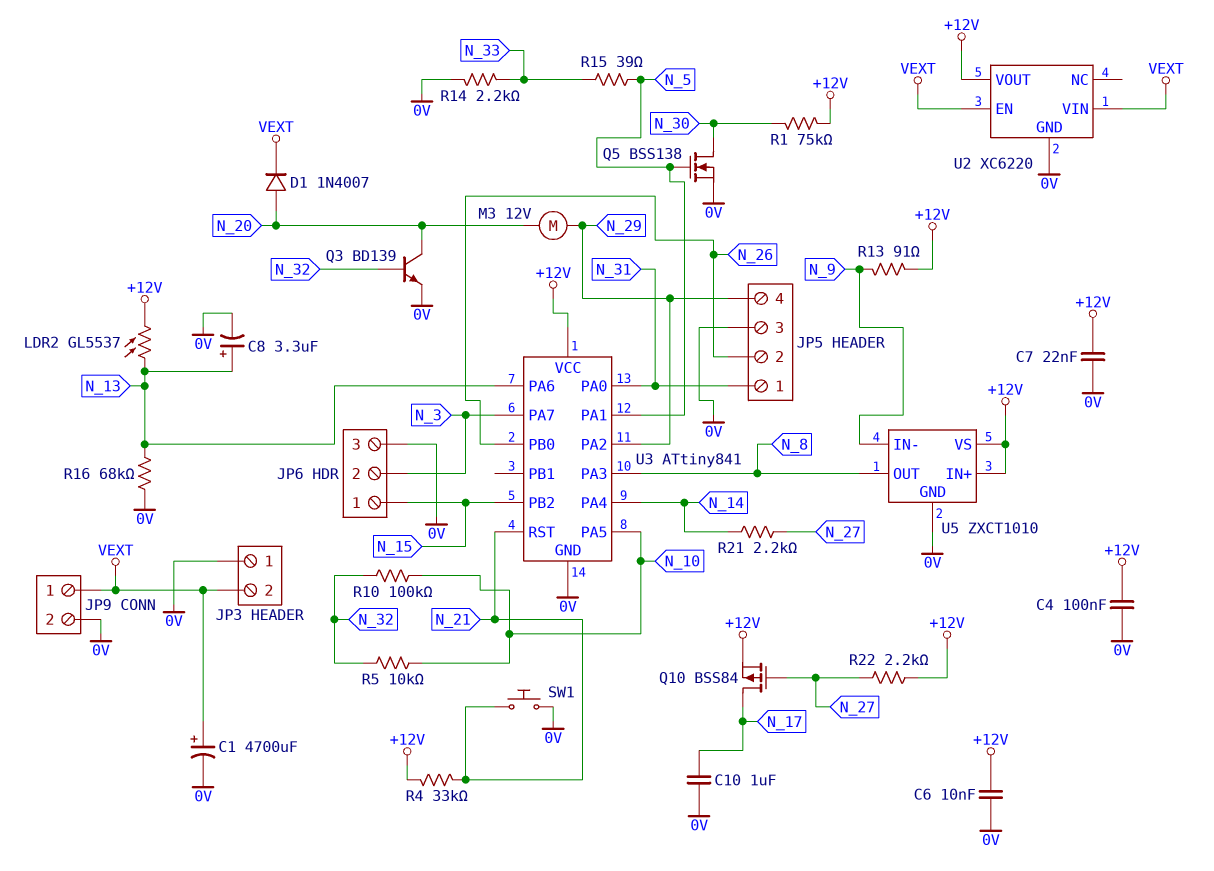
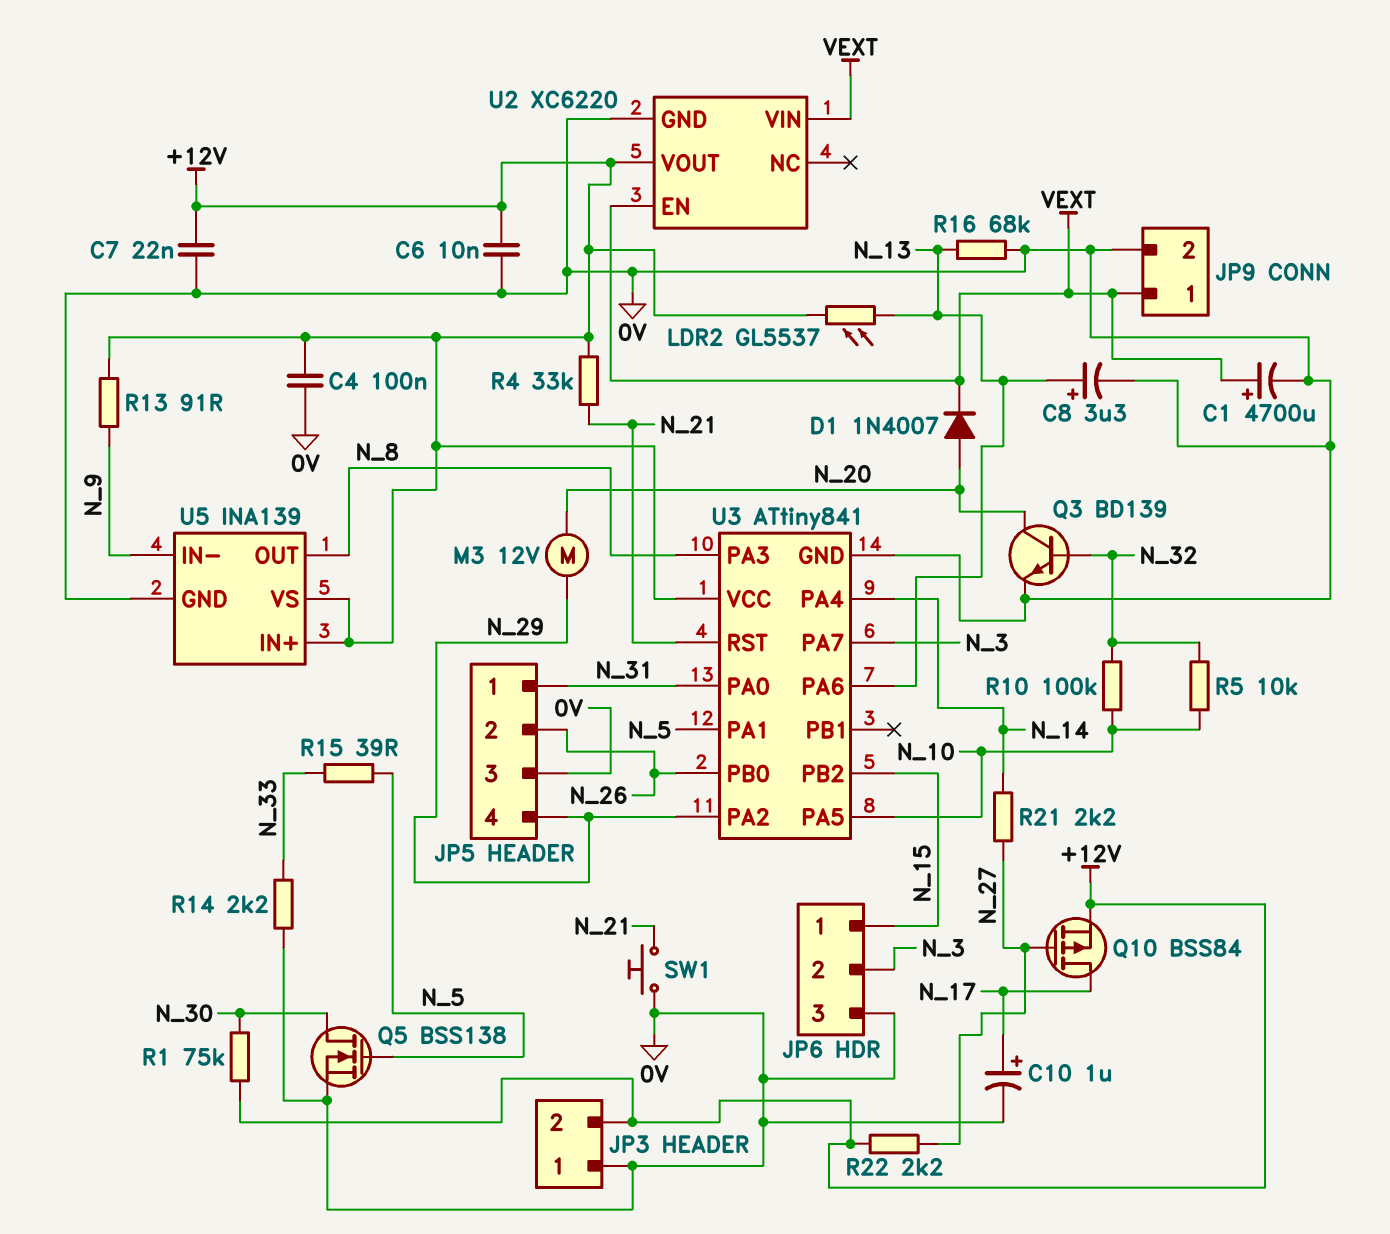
C10: 1uF (0V, N_17) -> 1uF (plus N_17, minus 0V)
JP3 pin 2: VEXT -> +12V
U5: ZXCT1010 -> INA139

